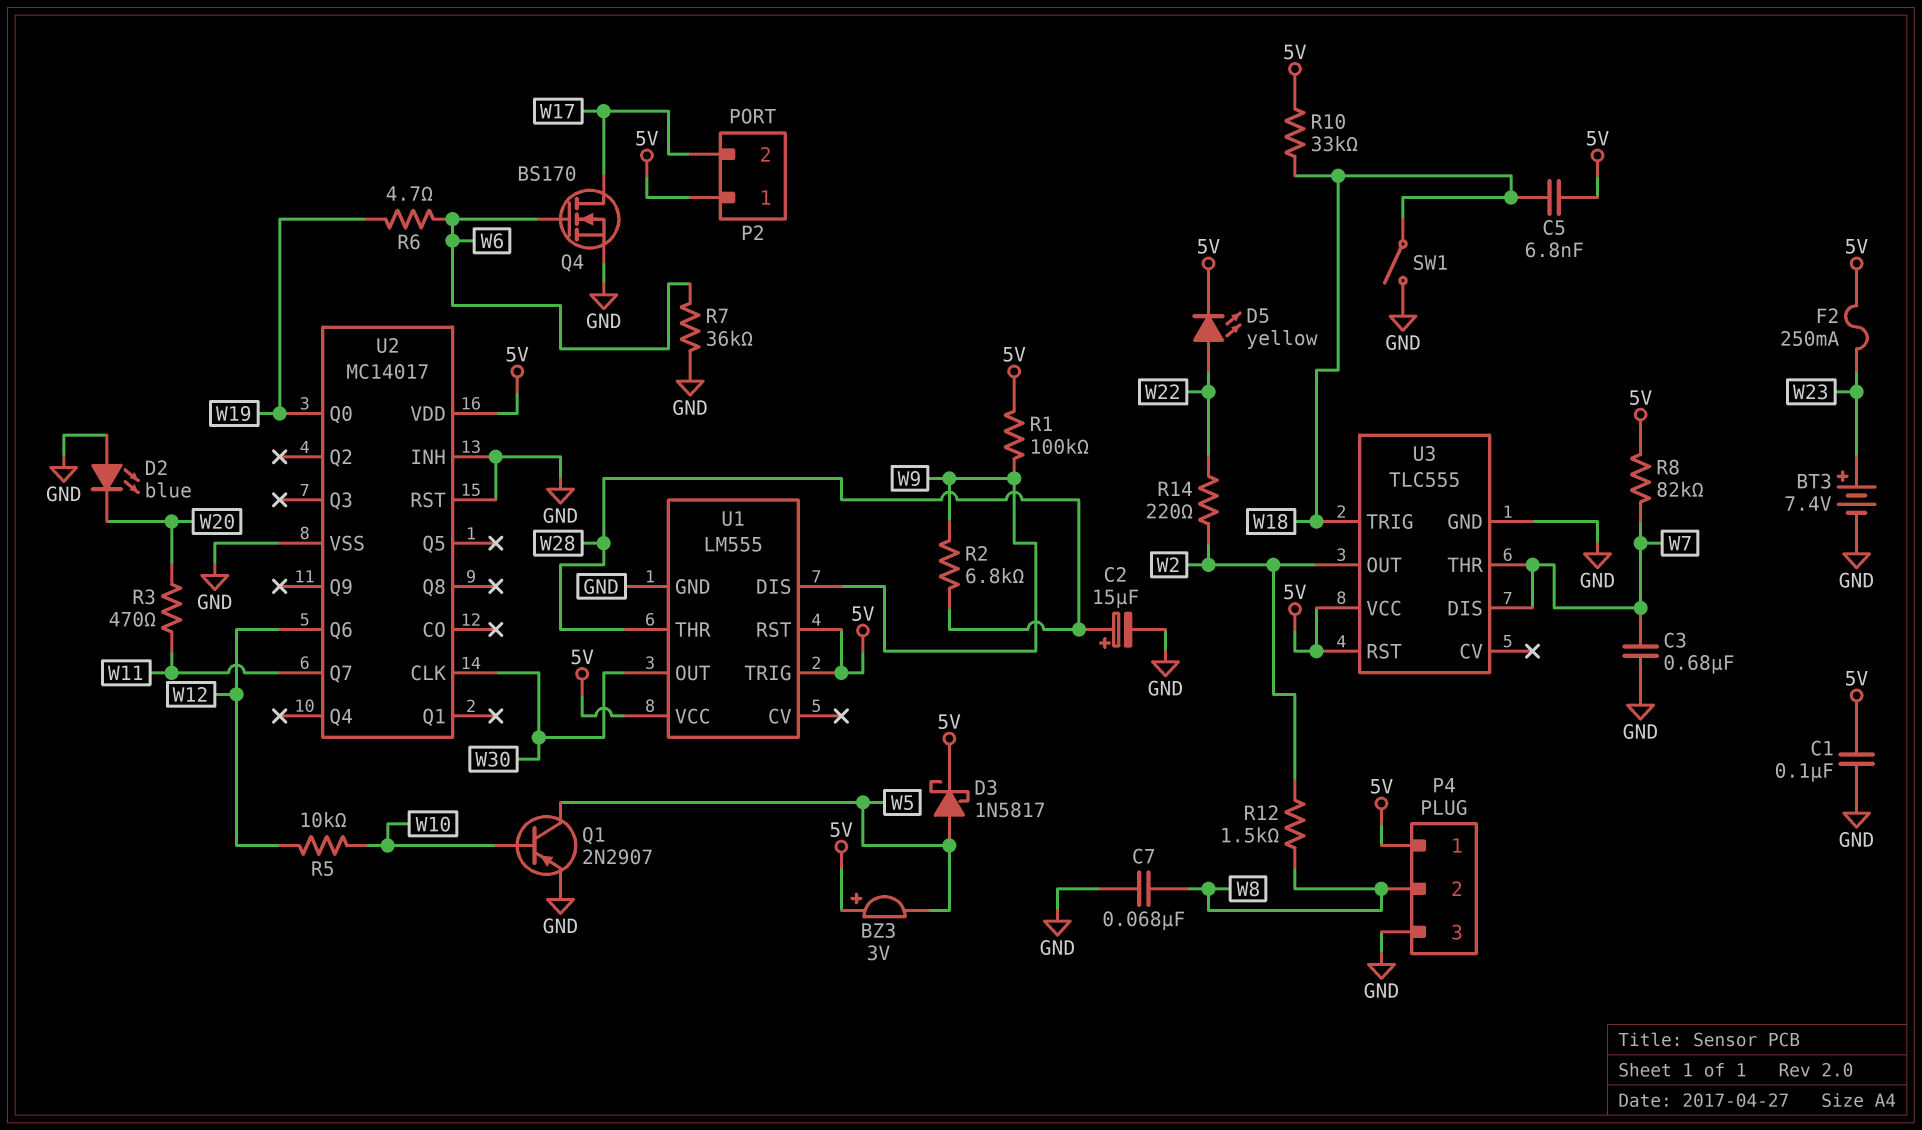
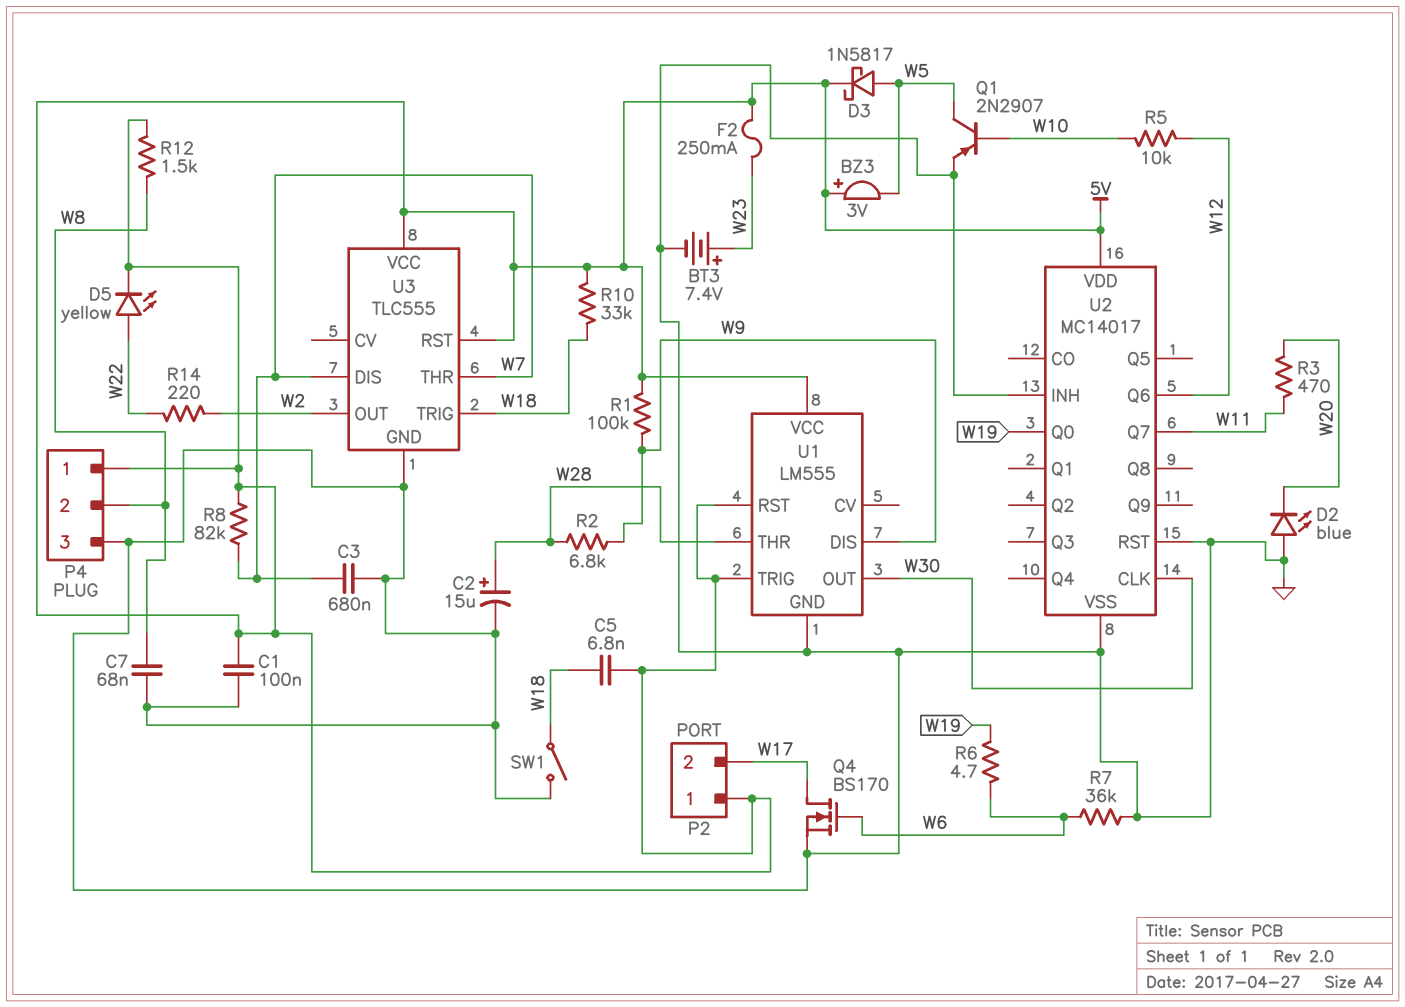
R12: 1.5k (W2, W8) -> 1.5k (5V, W8)

